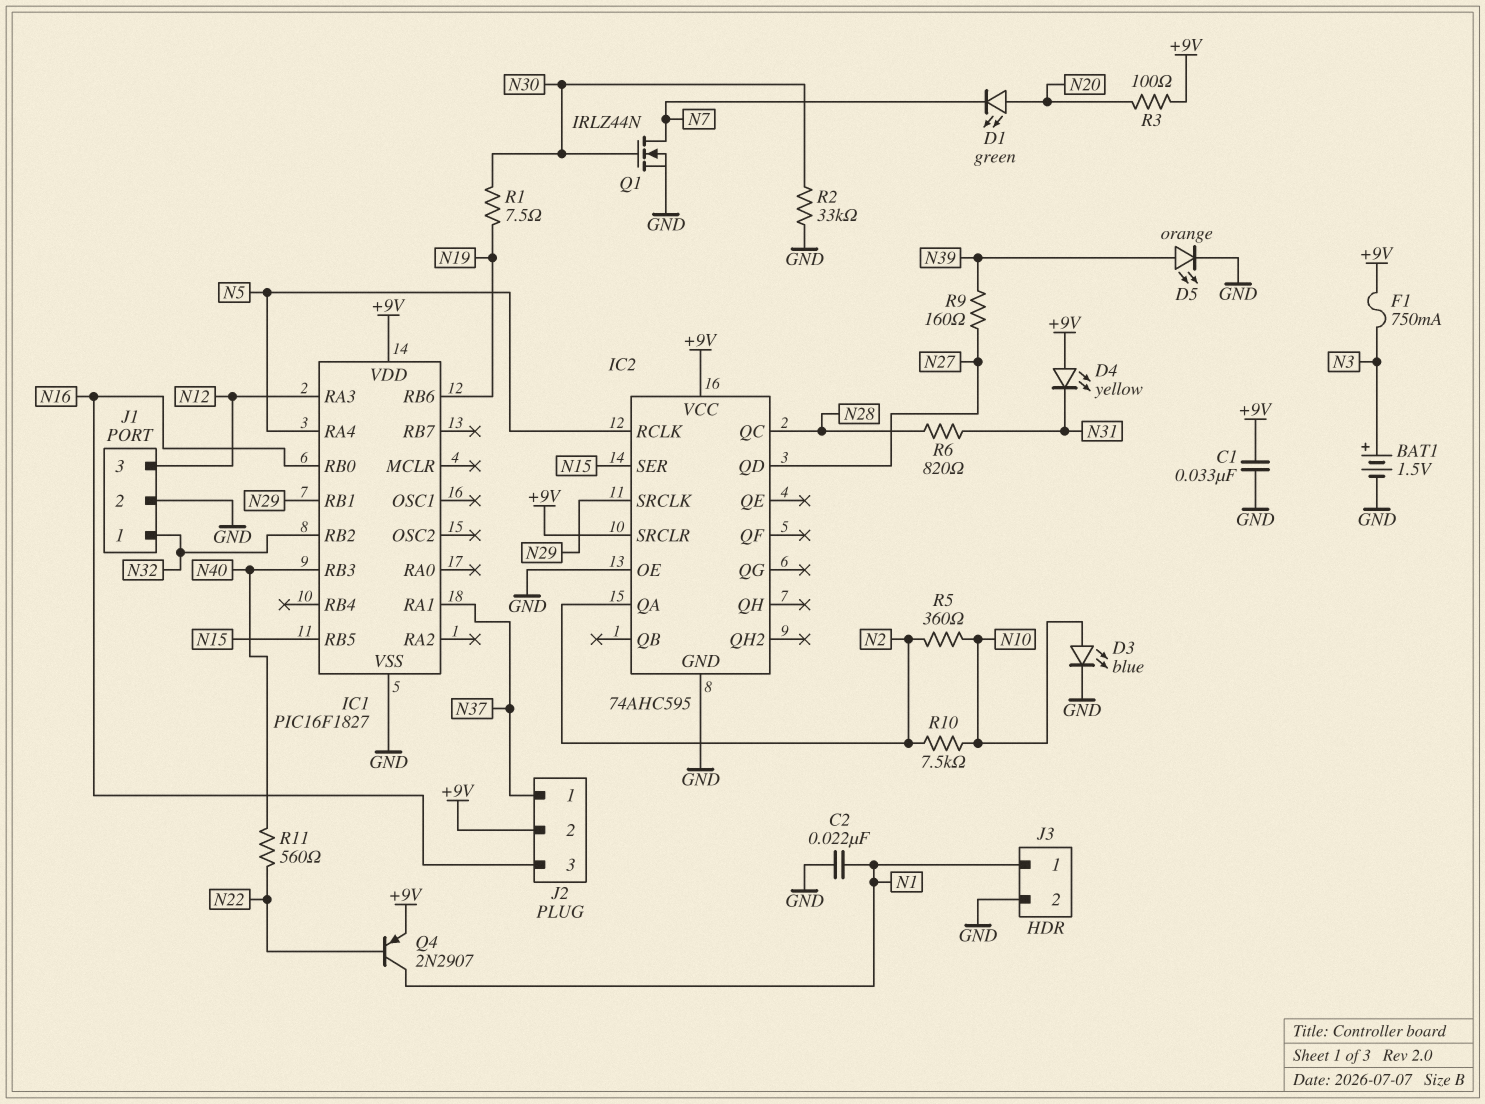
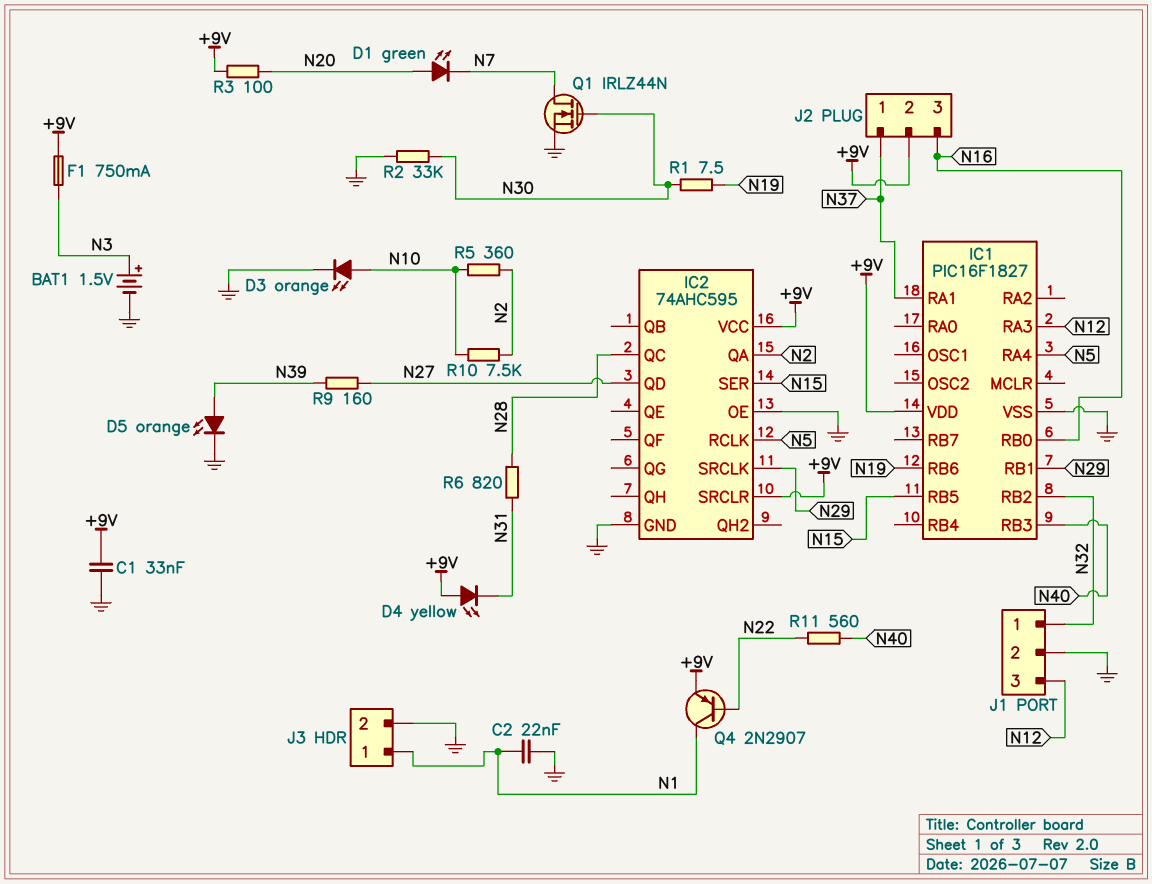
D3: LED blue (A N10, K GND) -> LED orange (A N10, K GND)

